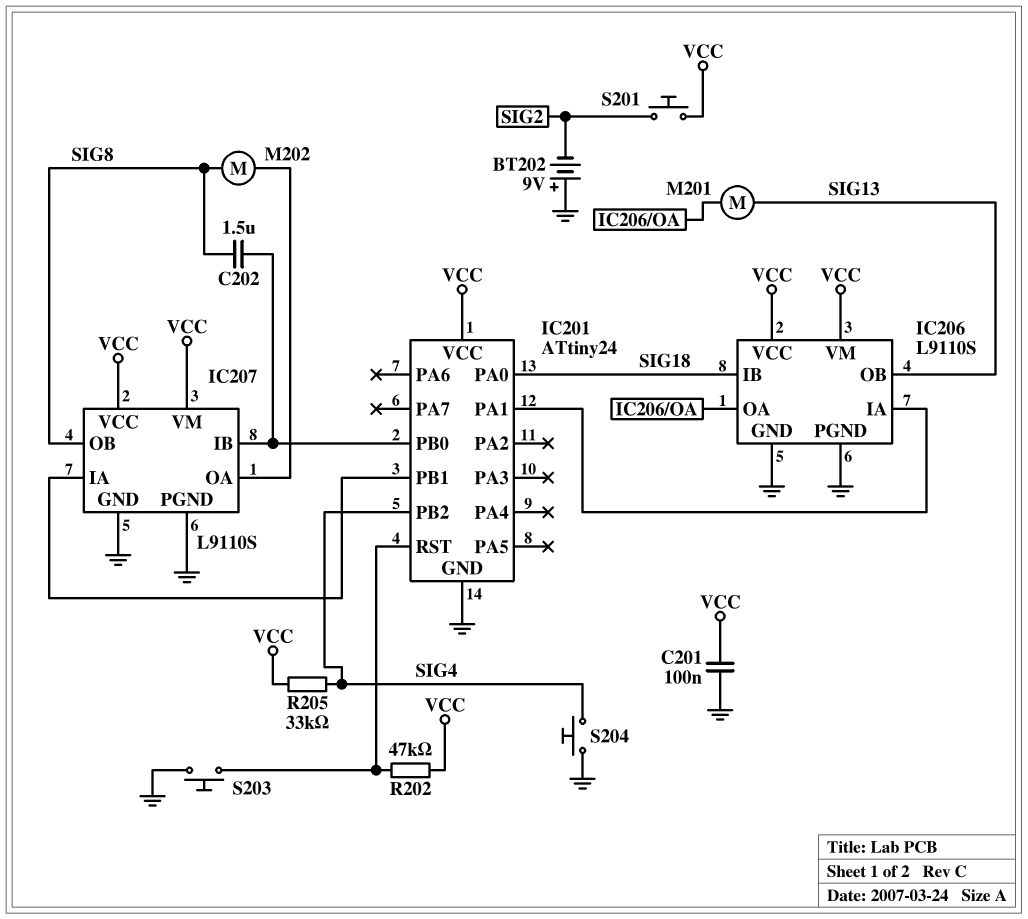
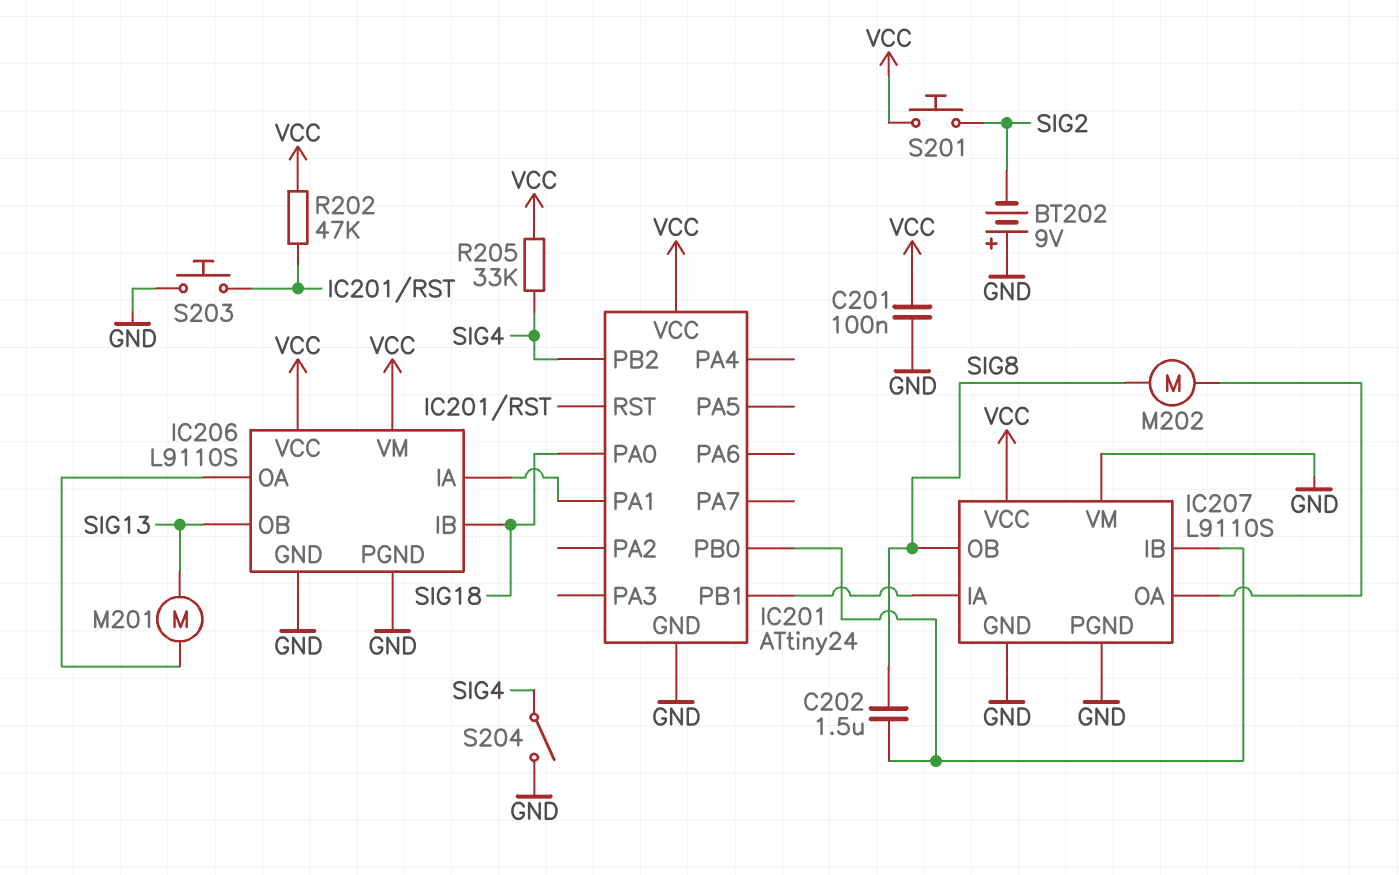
IC207 pin VM: VCC -> GND
S204: button (GND, SIG4) -> switch (GND, SIG4)

